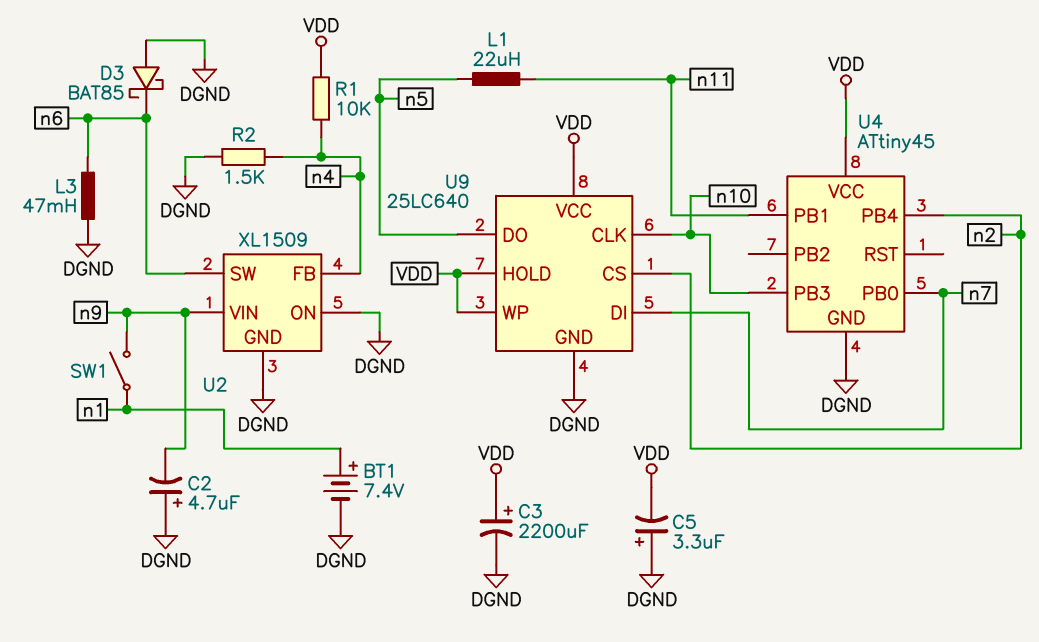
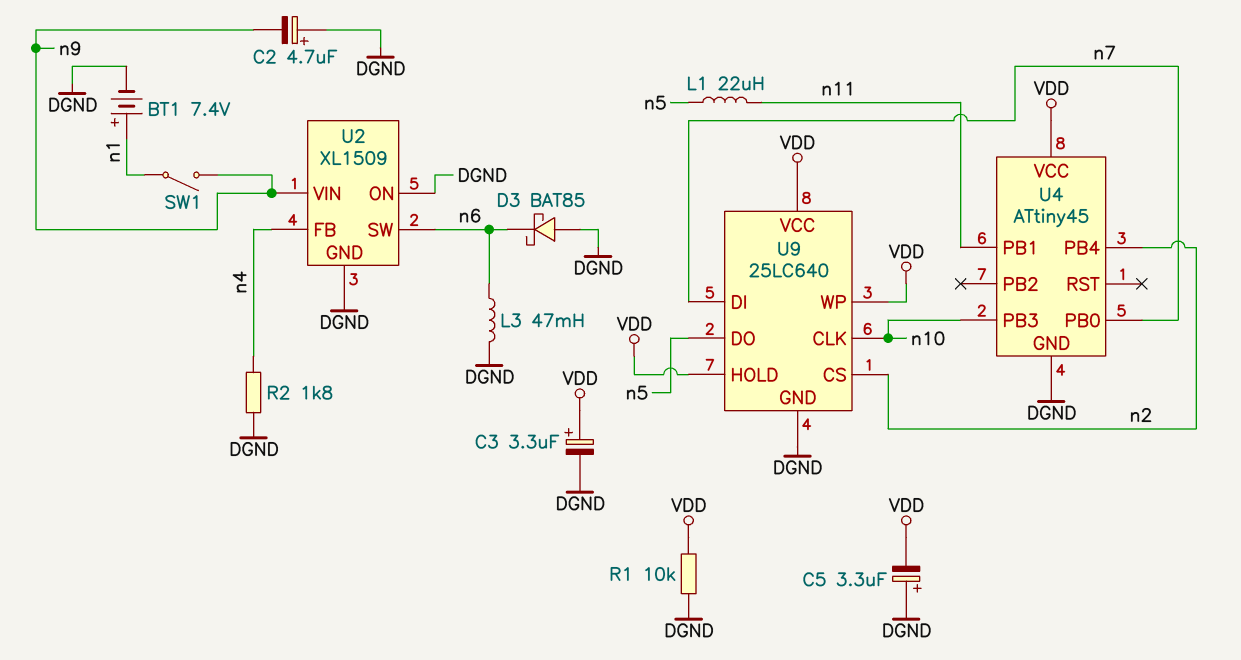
C3: 2200uF (plus VDD, minus DGND) -> 3.3uF (plus VDD, minus DGND)
R1: 10k (VDD, n4) -> 10k (DGND, VDD)
R2: 1.5k (DGND, n4) -> 1.8k (DGND, n4)

